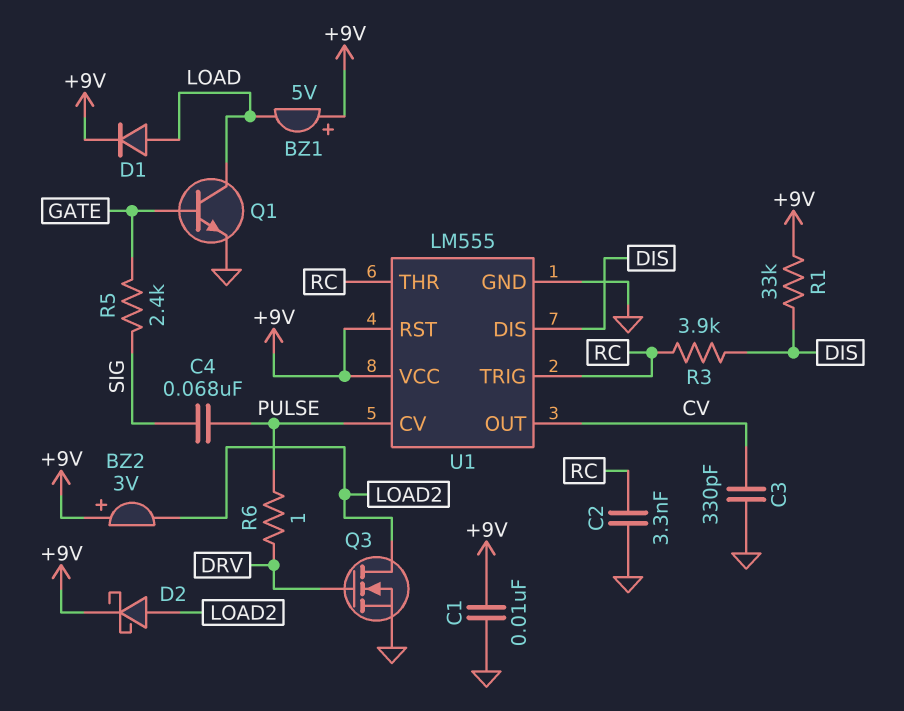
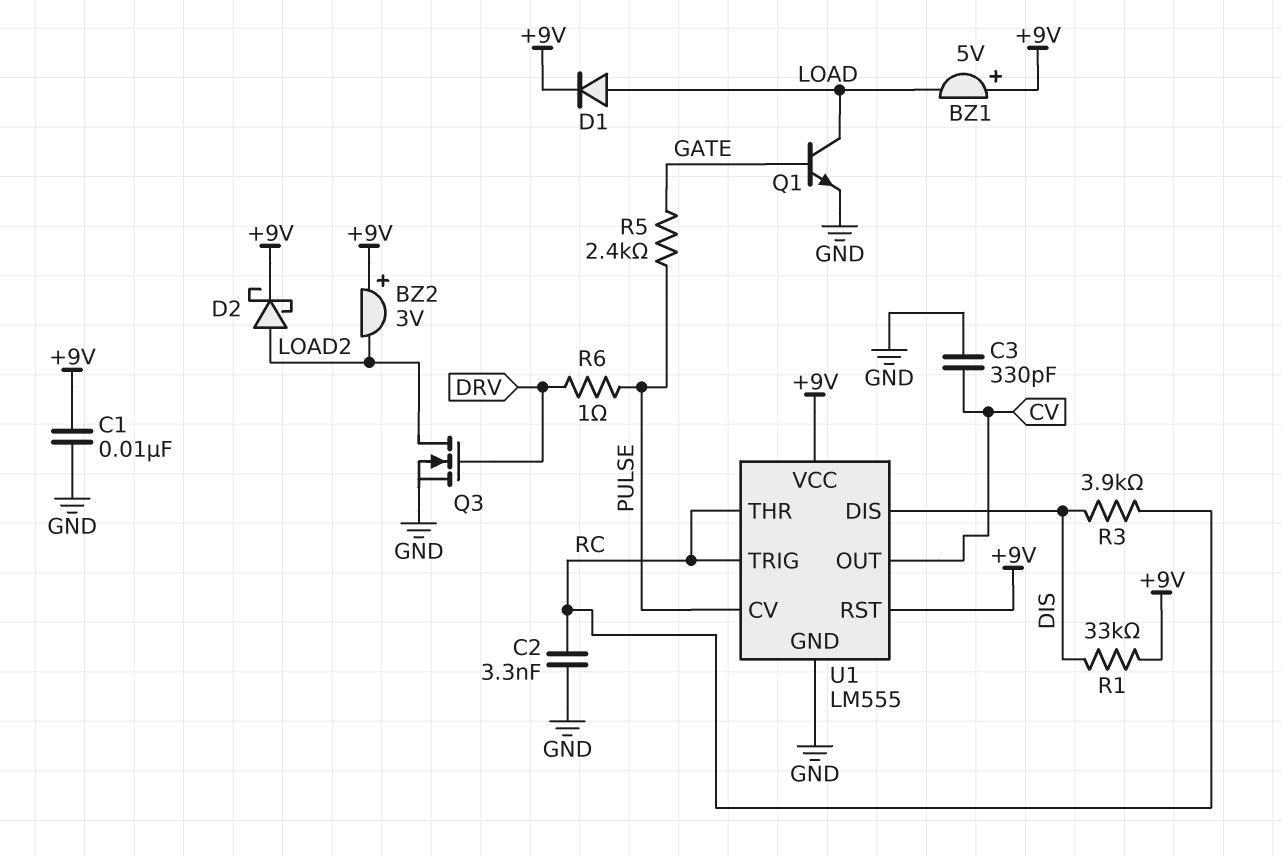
C4: 68nF (PULSE, SIG) -> none
R5: 2.4k (GATE, SIG) -> 2.4k (GATE, PULSE)

